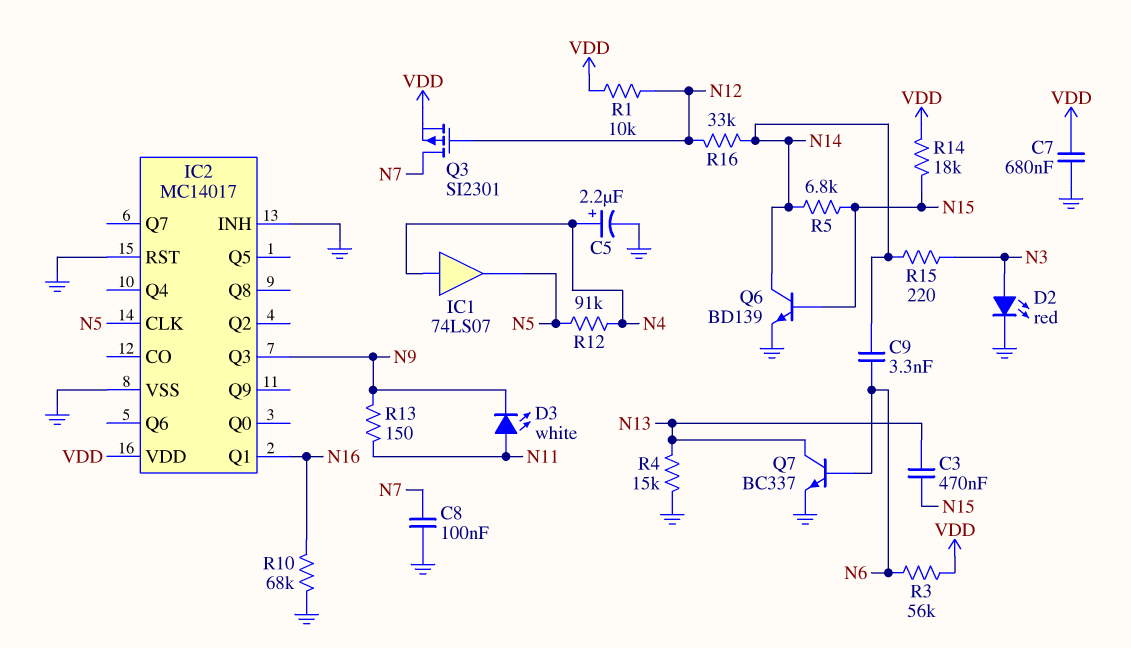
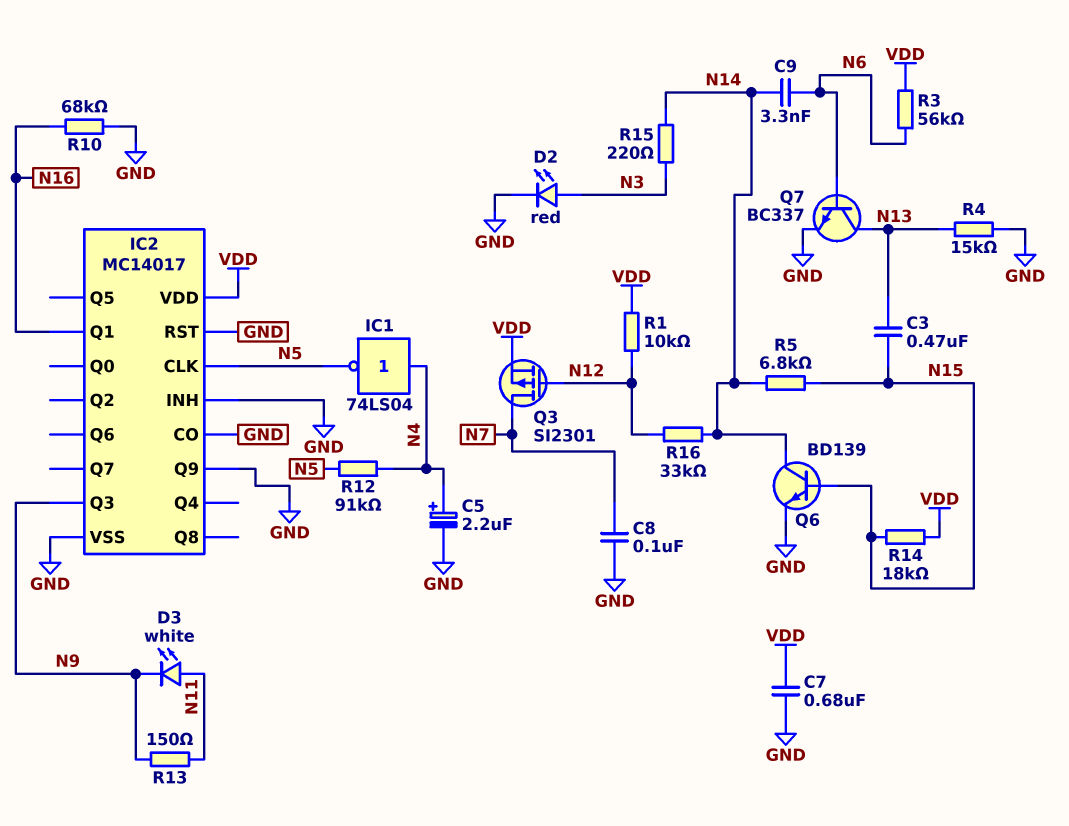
IC1: buffer 74LS07 (in N4, out N5) -> NOT 74LS04 (in N4, out N5)
IC2 pin CO: none -> GND
IC2 pin Q9: none -> GND

